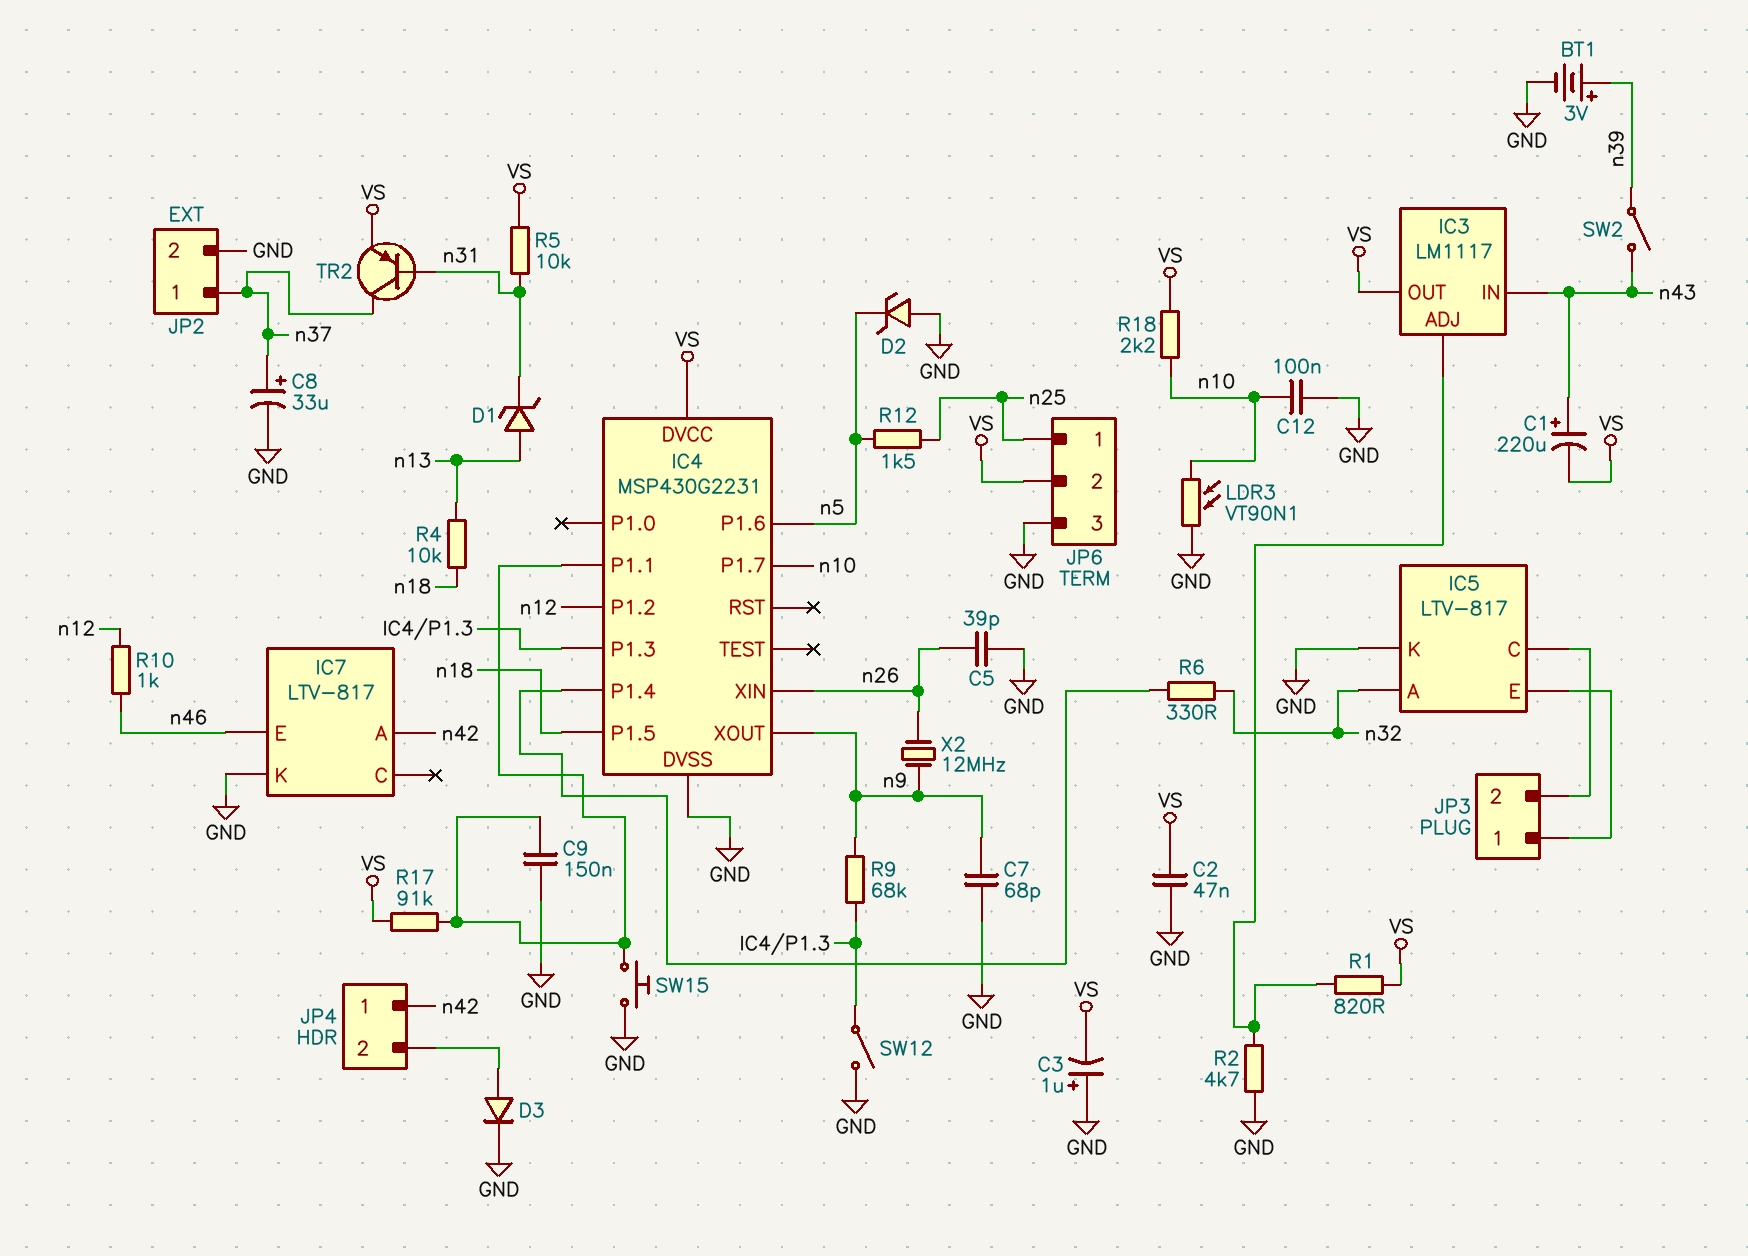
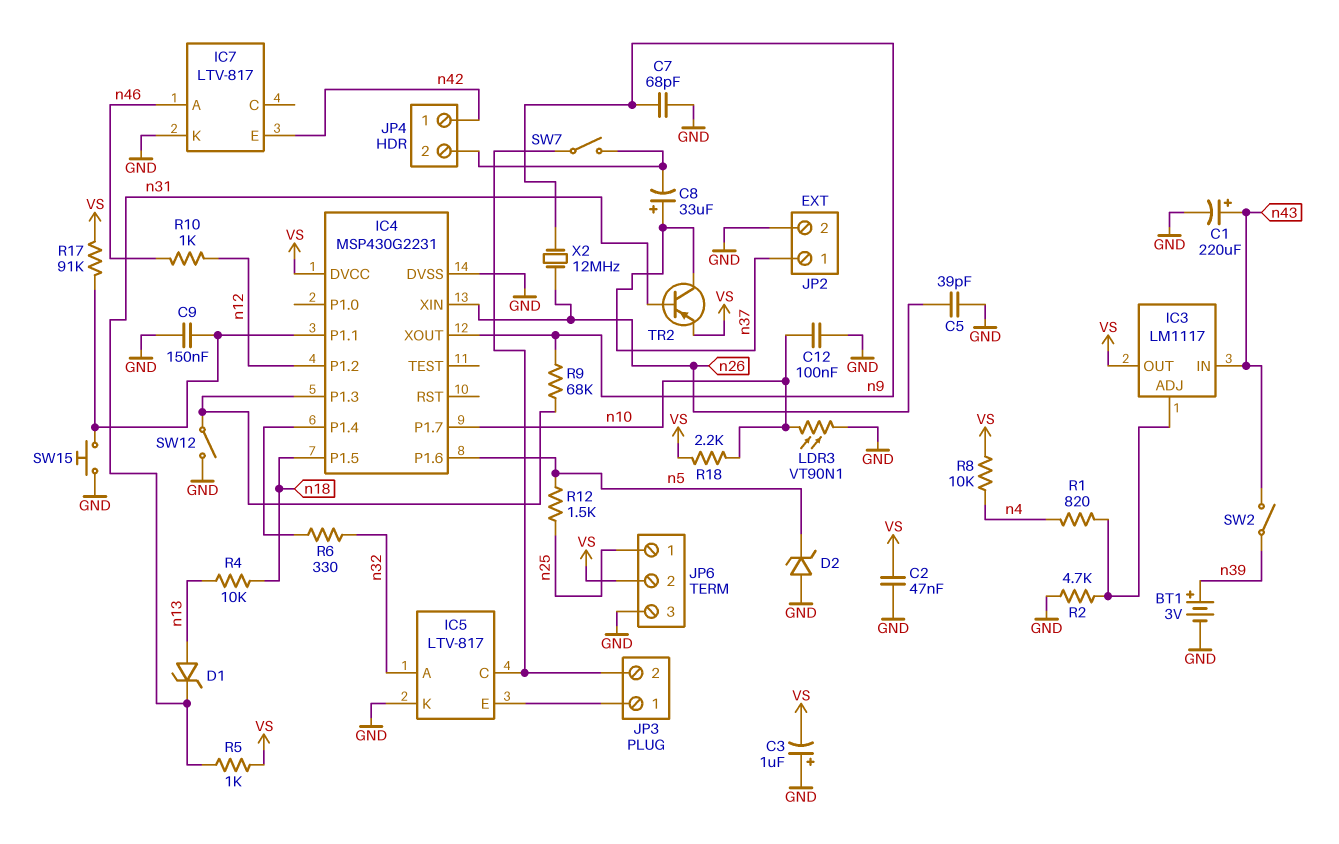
C1: 220uF (plus n43, minus VS) -> 220uF (plus n43, minus GND)
C8: 33uF (plus n37, minus GND) -> 33uF (plus n37, minus JP4/2)
D3: diode (A JP4/2, K GND) -> none
IC7 pin A: n42 -> n46
IC7 pin E: n46 -> n42
R1: 820 (IC3/ADJ, VS) -> 820 (IC3/ADJ, n4)
R5: 10k (VS, n31) -> 1k (VS, n31)
R8: none -> 10k (VS, n4)
SW7: none -> switch (IC5/C, JP4/2)

